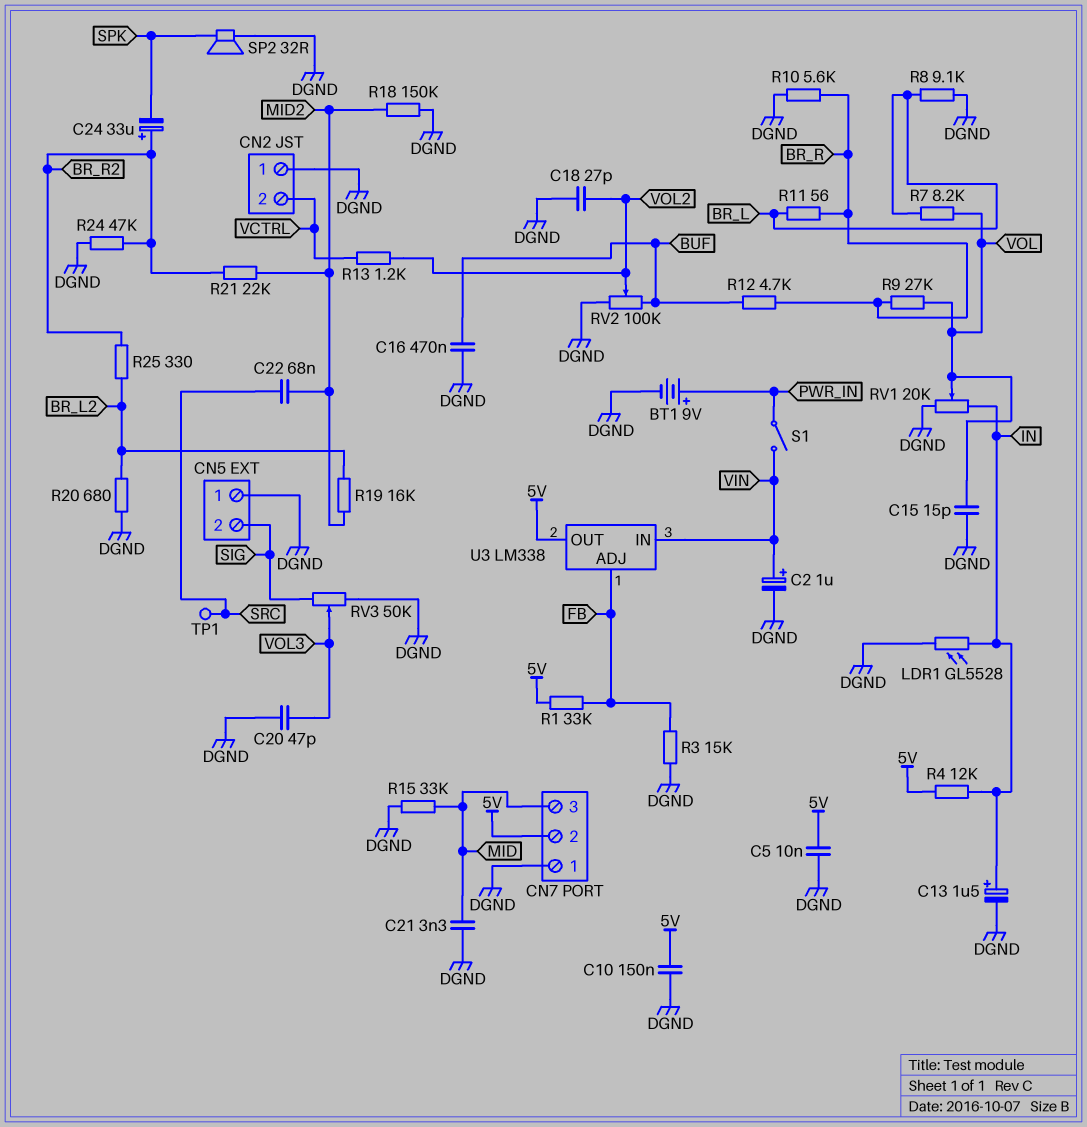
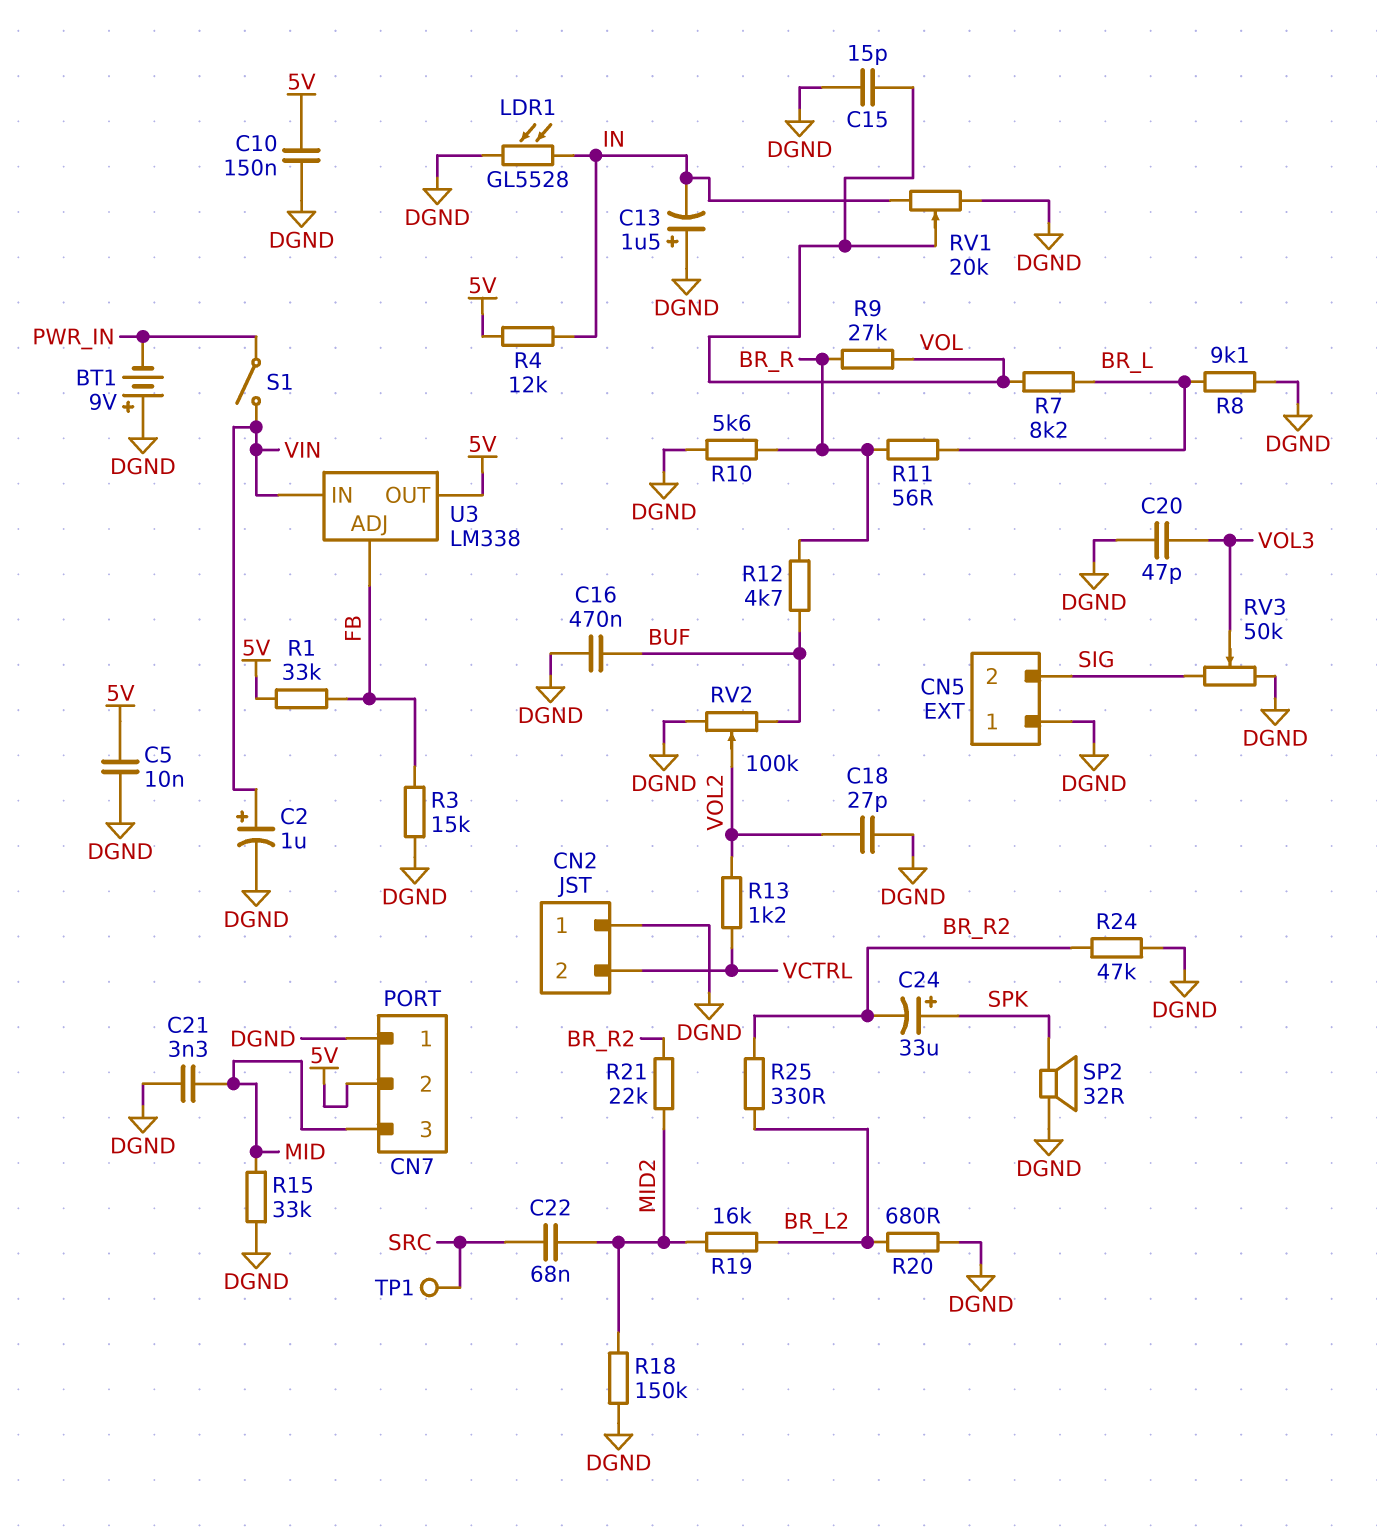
BT1: 9V (plus PWR_IN, minus DGND) -> 9V (plus DGND, minus PWR_IN)
C13: 1.5uF (plus IN, minus DGND) -> 1.5uF (plus DGND, minus IN)
C24: 33uF (plus BR_R2, minus SPK) -> 33uF (plus SPK, minus BR_R2)

